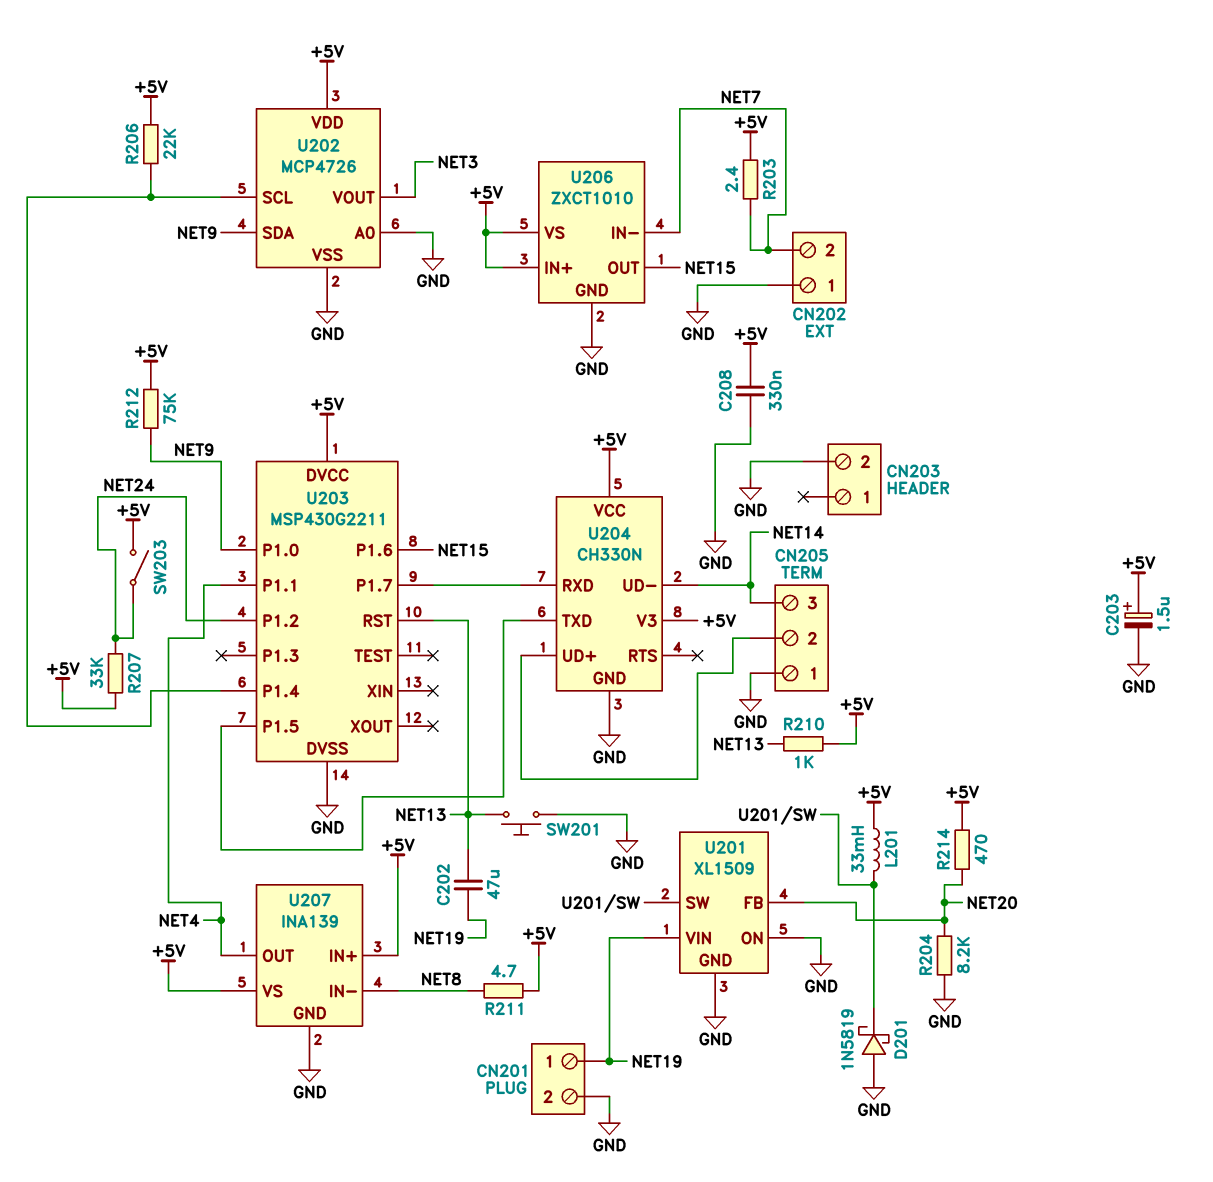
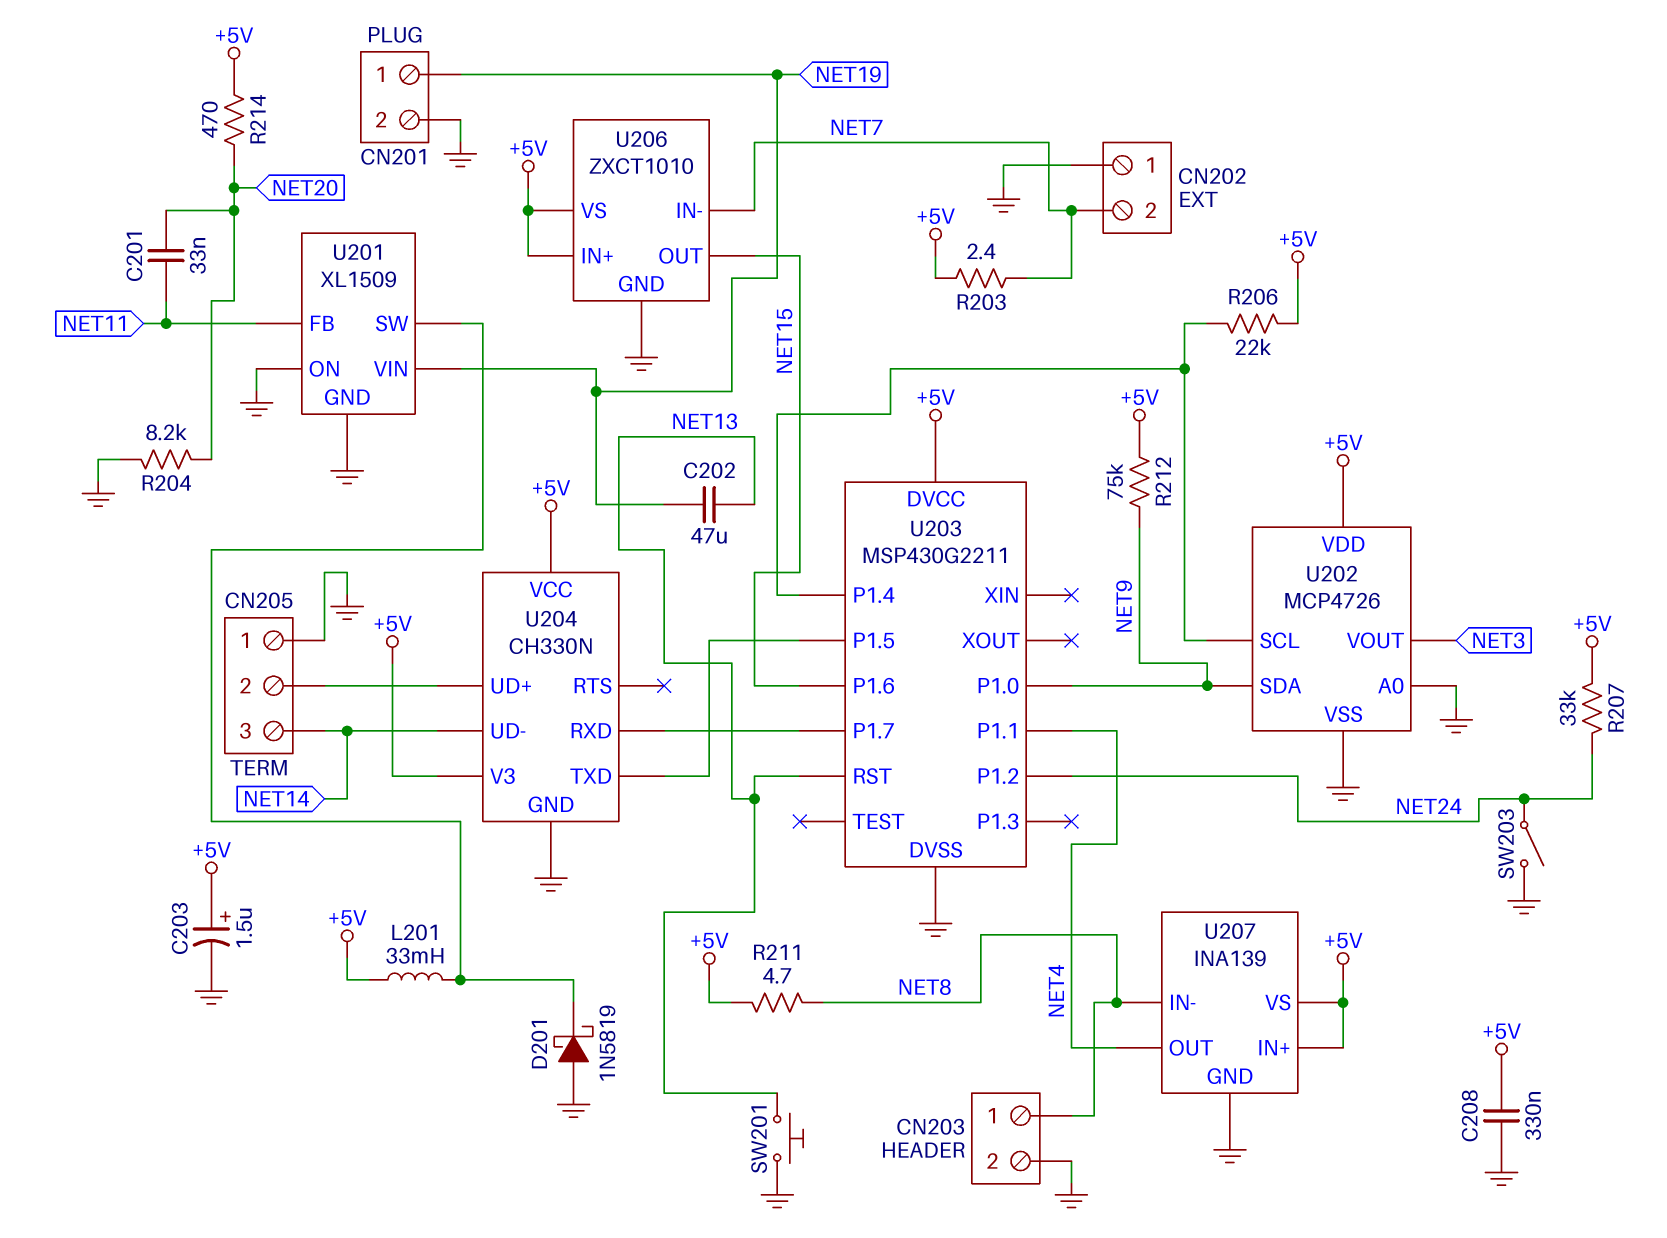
C201: none -> 33nF (NET11, NET20)
CN203 pin 1: none -> NET8
R210: 1k (+5V, NET13) -> none
SW203: switch (+5V, NET24) -> switch (GND, NET24)
U201 pin FB: NET20 -> NET11

